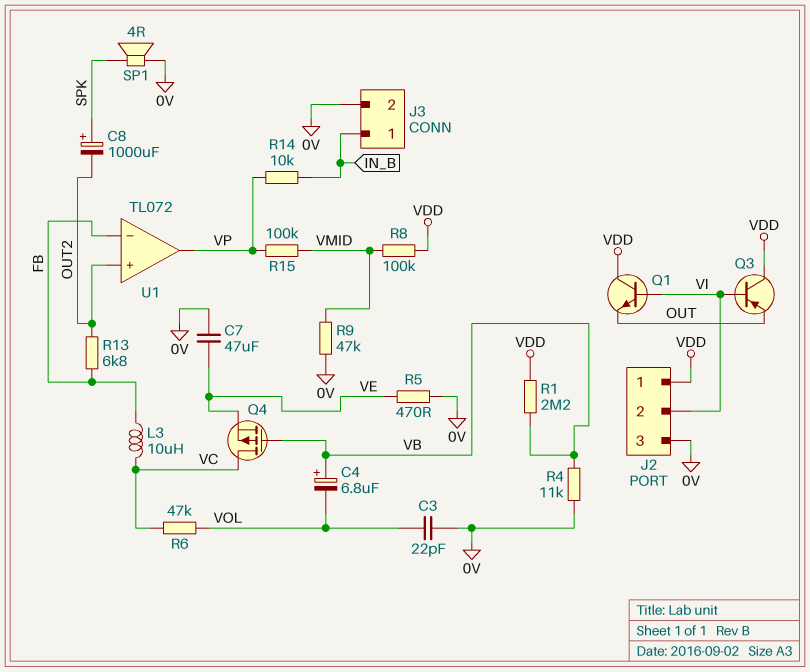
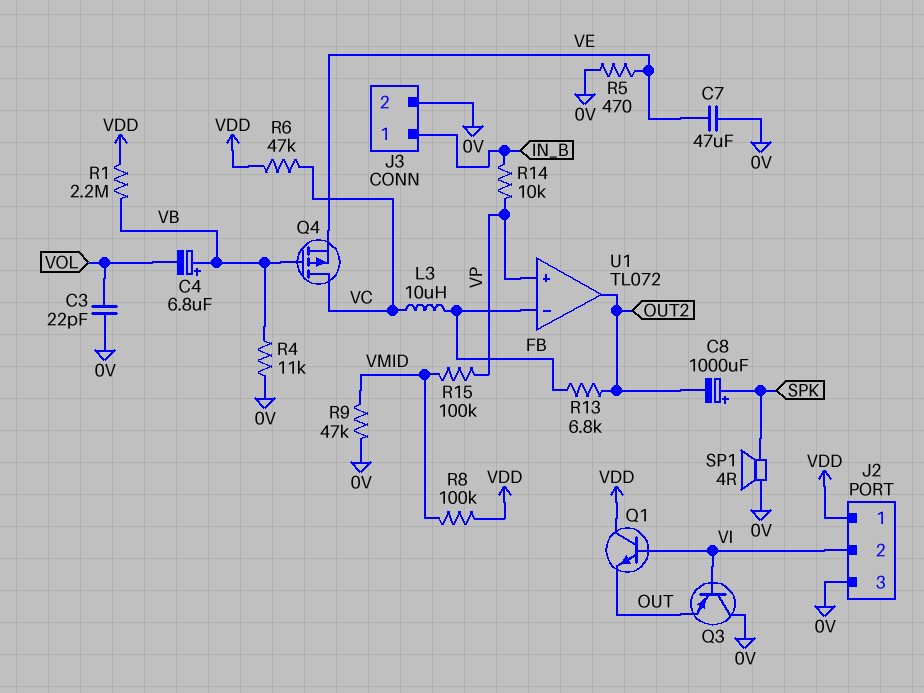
Q3: PNP (B VI, C VDD, E OUT) -> PNP (B VI, C 0V, E OUT)
R6: 47k (VC, VOL) -> 47k (VC, VDD)
U1 pin in+: OUT2 -> VP
U1 pin out: VP -> OUT2

